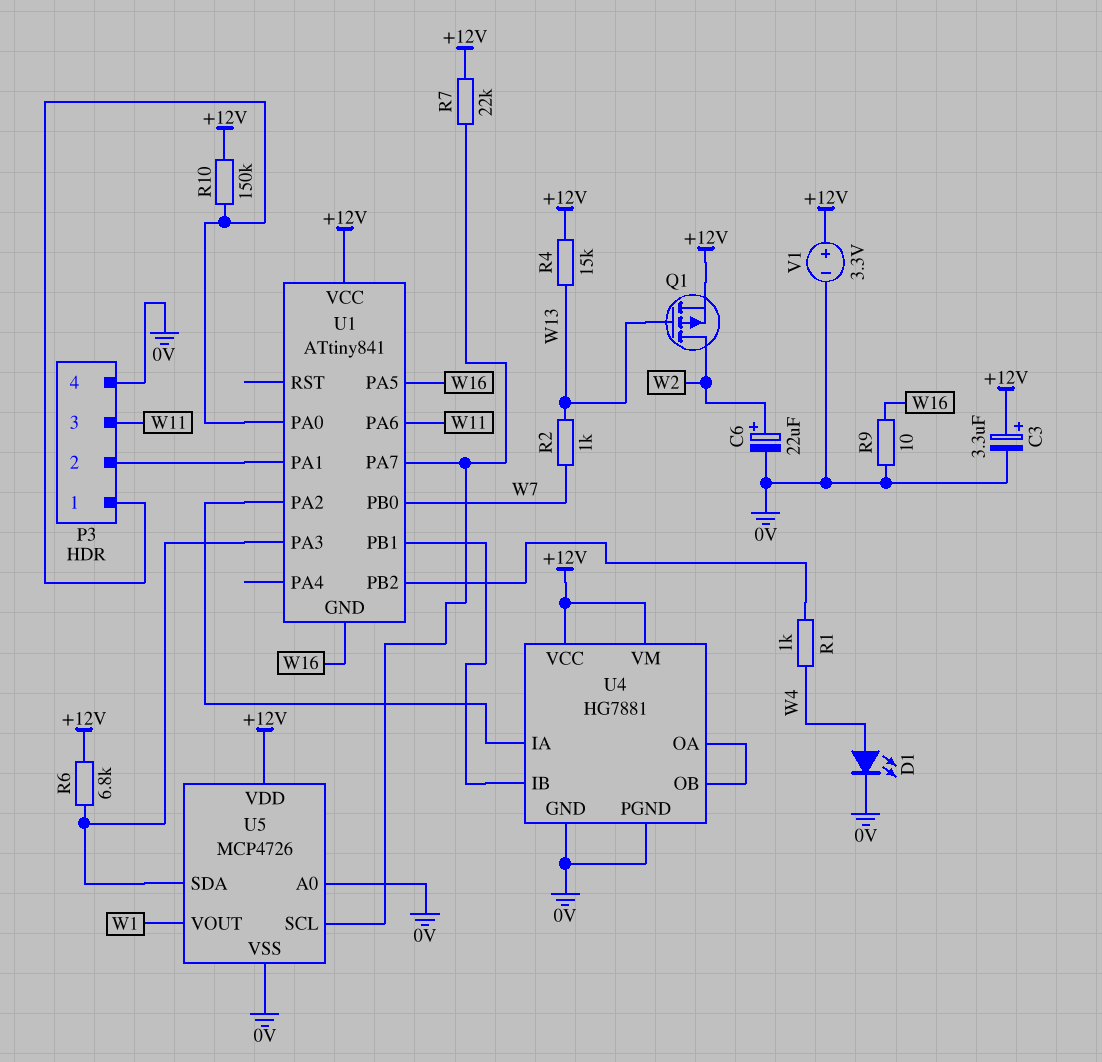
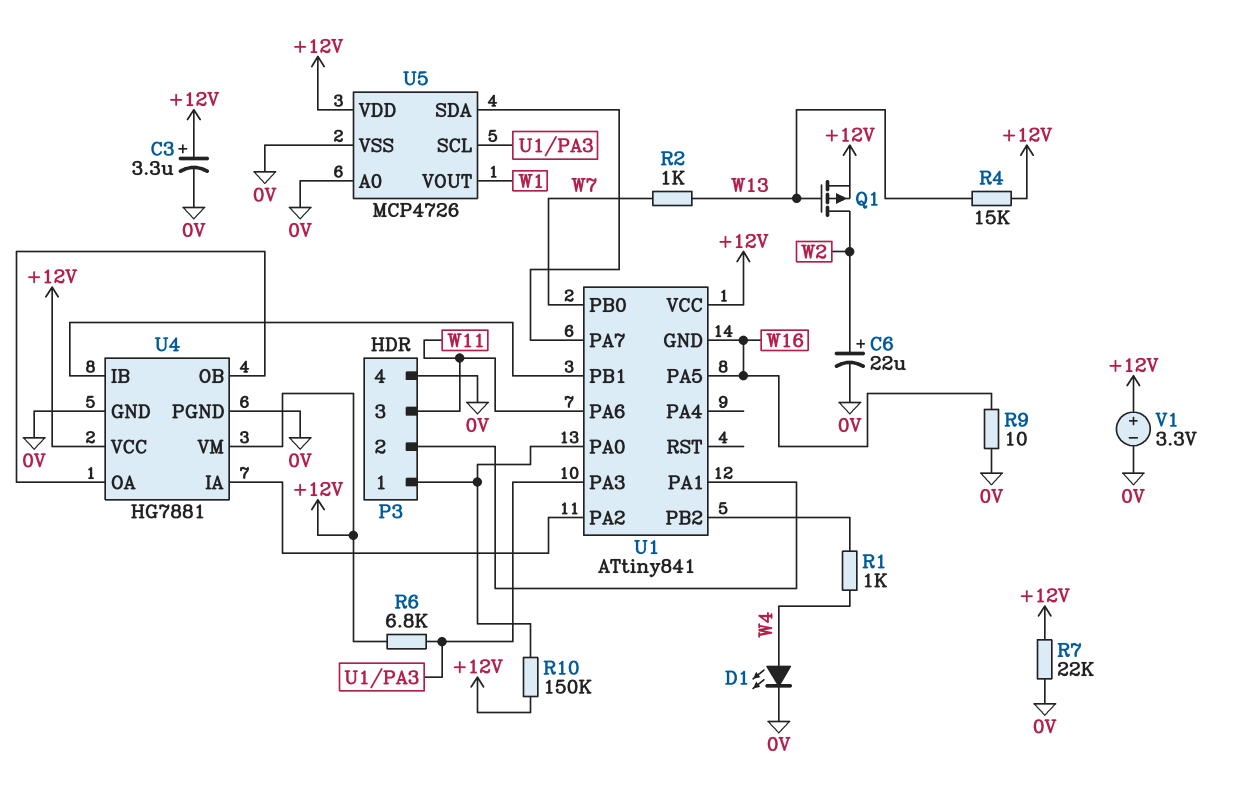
R7: 22k (+12V, U1/PA7) -> 22k (+12V, 0V)
U5 pin SCL: U1/PA7 -> U1/PA3
U5 pin SDA: U1/PA3 -> U1/PA7

